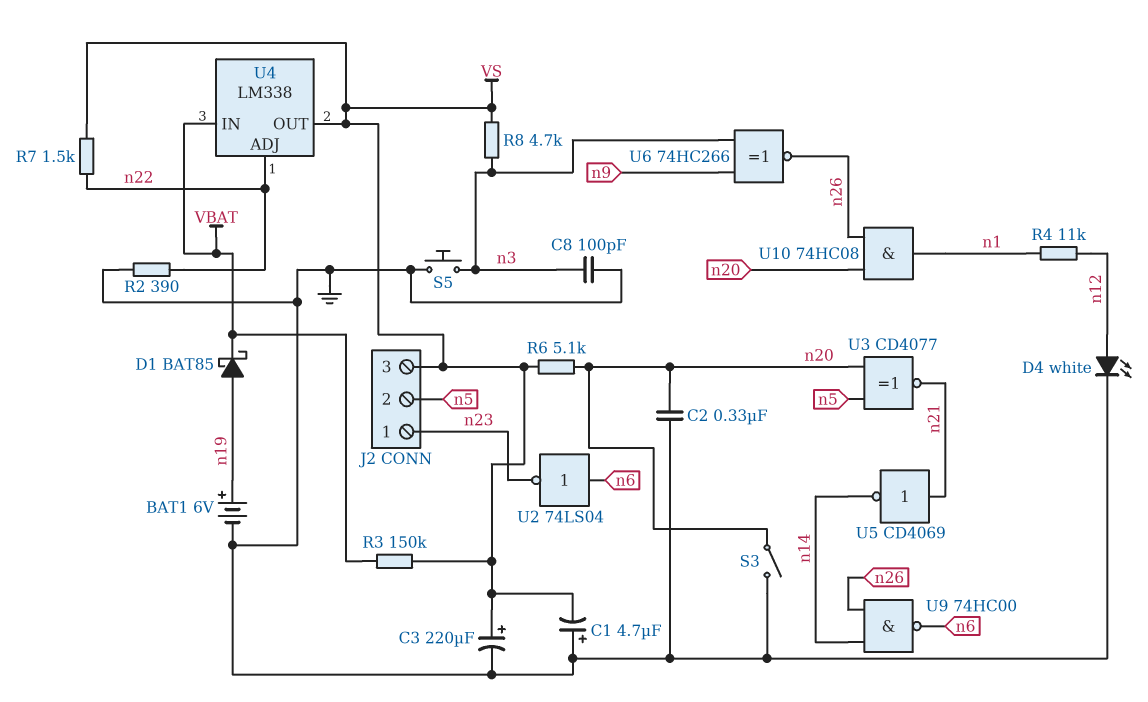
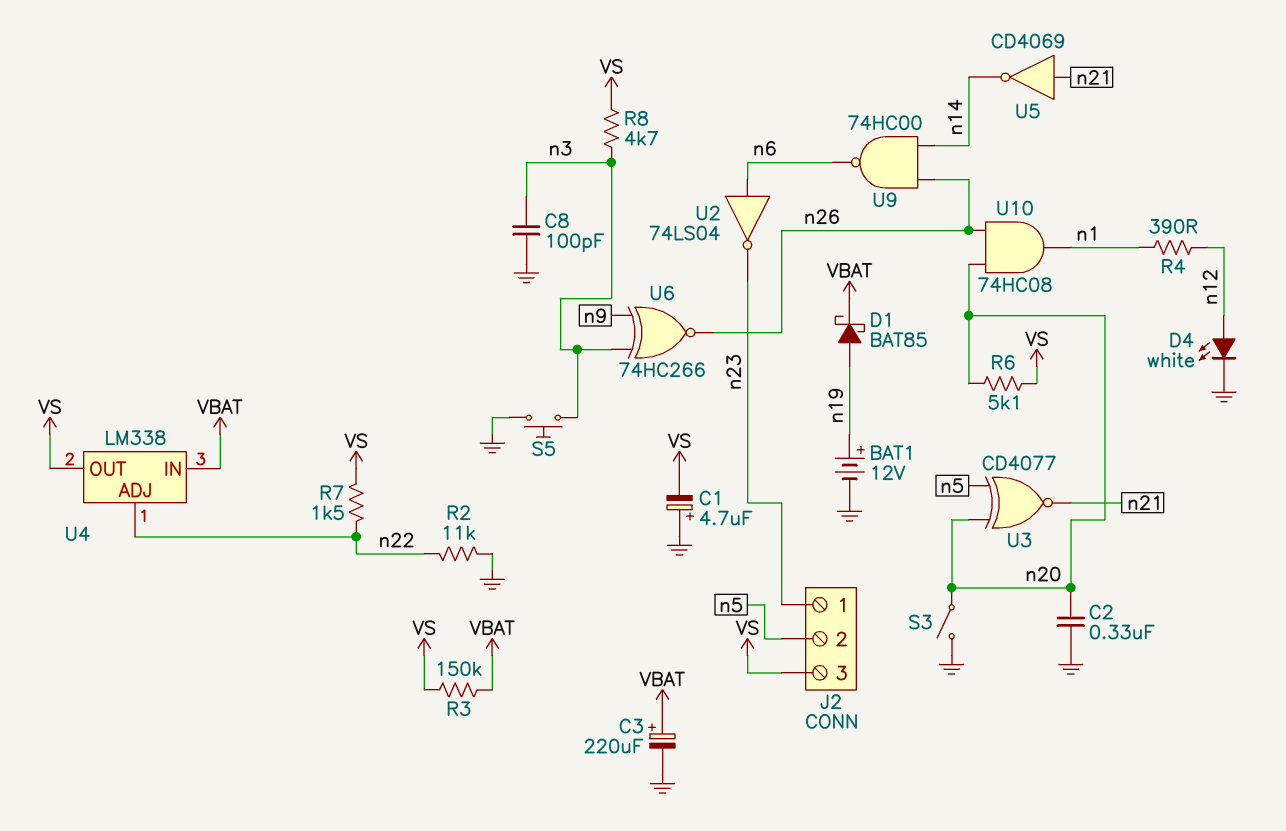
BAT1: 6V (plus n19, minus GND) -> 12V (plus n19, minus GND)
C3: 220uF (plus VS, minus GND) -> 220uF (plus VBAT, minus GND)
R2: 390 (GND, n22) -> 11k (GND, n22)
R4: 11k (n1, n12) -> 390 (n1, n12)

